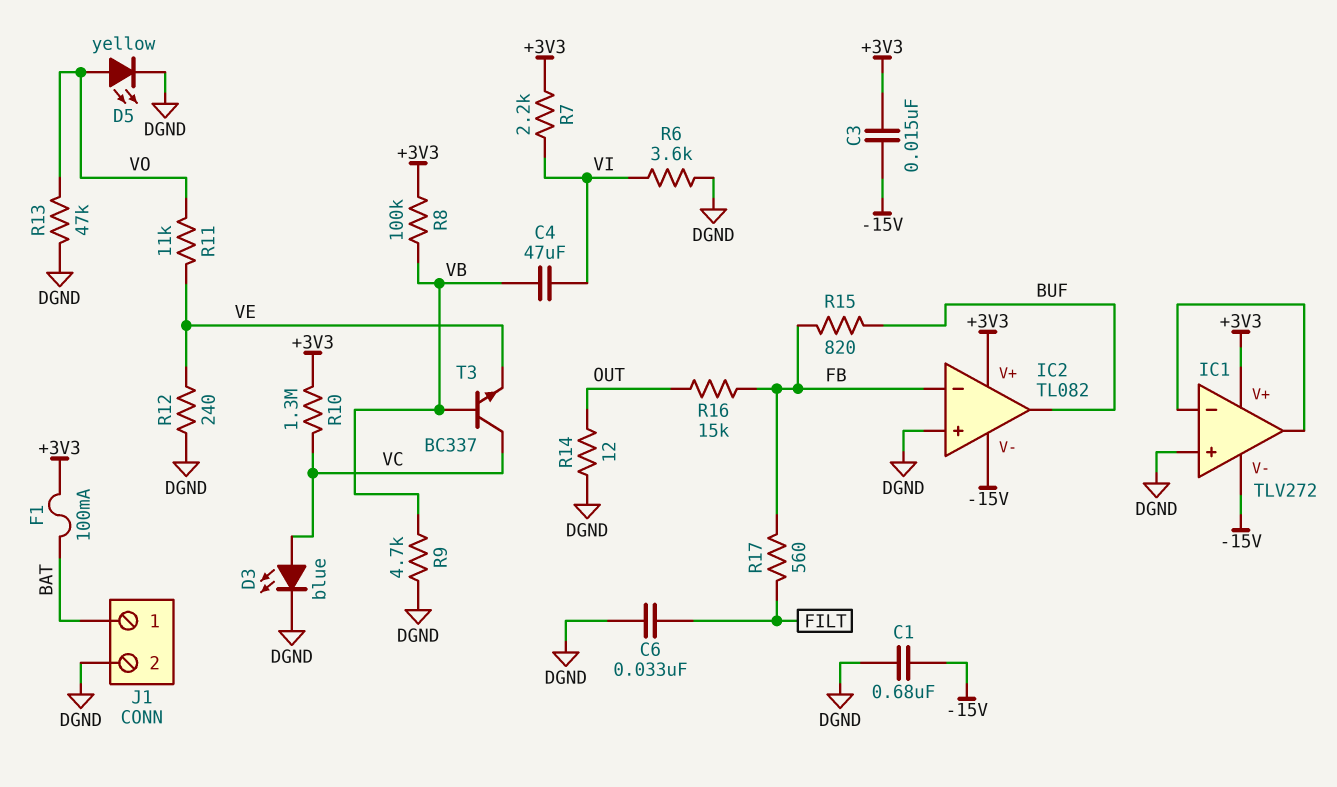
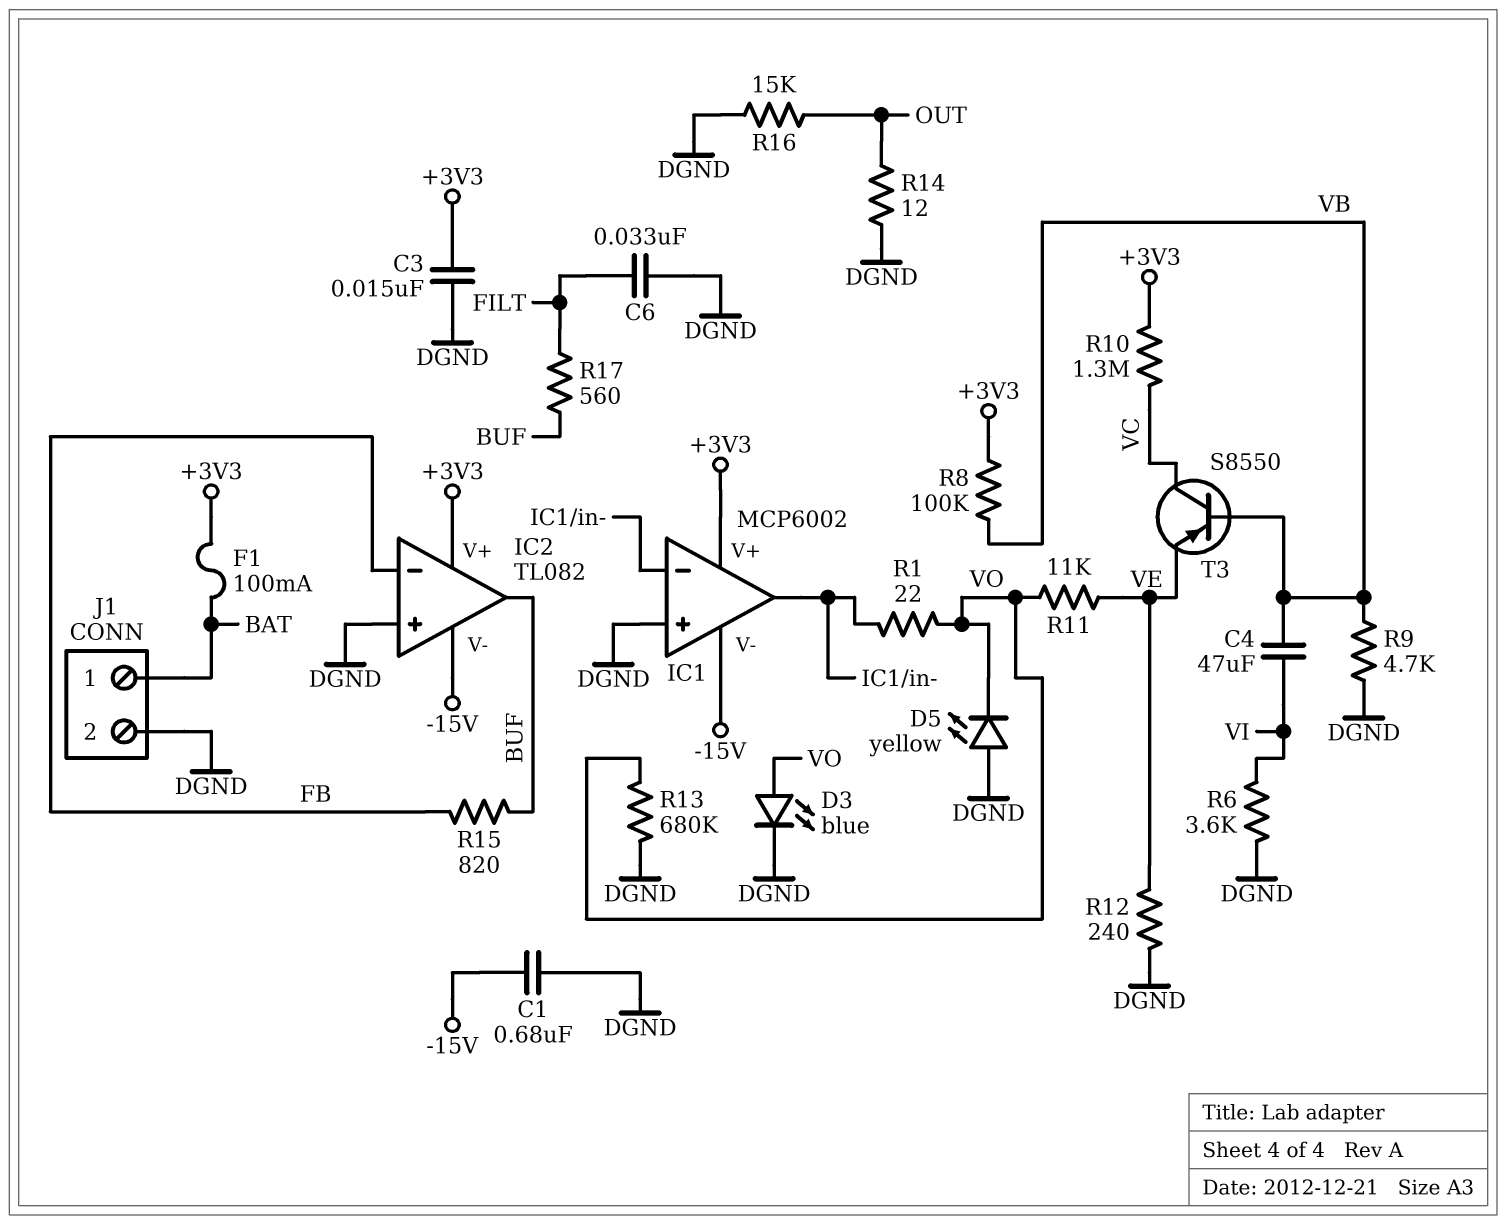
C3: 15nF (+3V3, -15V) -> 15nF (+3V3, DGND)
D3: LED blue (A VC, K DGND) -> LED blue (A VO, K DGND)
D5: LED yellow (A VO, K DGND) -> LED yellow (A DGND, K VO)
IC1: TLV272 -> MCP6002
R1: none -> 22 (IC1/in-, VO)
R7: 2.2k (+3V3, VI) -> none
R13: 47k (DGND, VO) -> 680k (DGND, VO)
R16: 15k (FB, OUT) -> 15k (DGND, OUT)
R17: 560 (FB, FILT) -> 560 (BUF, FILT)
T3: NPN BC337 (B VB, C VC, E VE) -> PNP S8550 (B VB, C VC, E VE)

